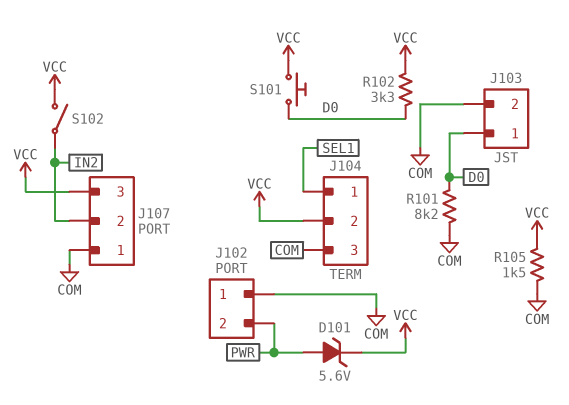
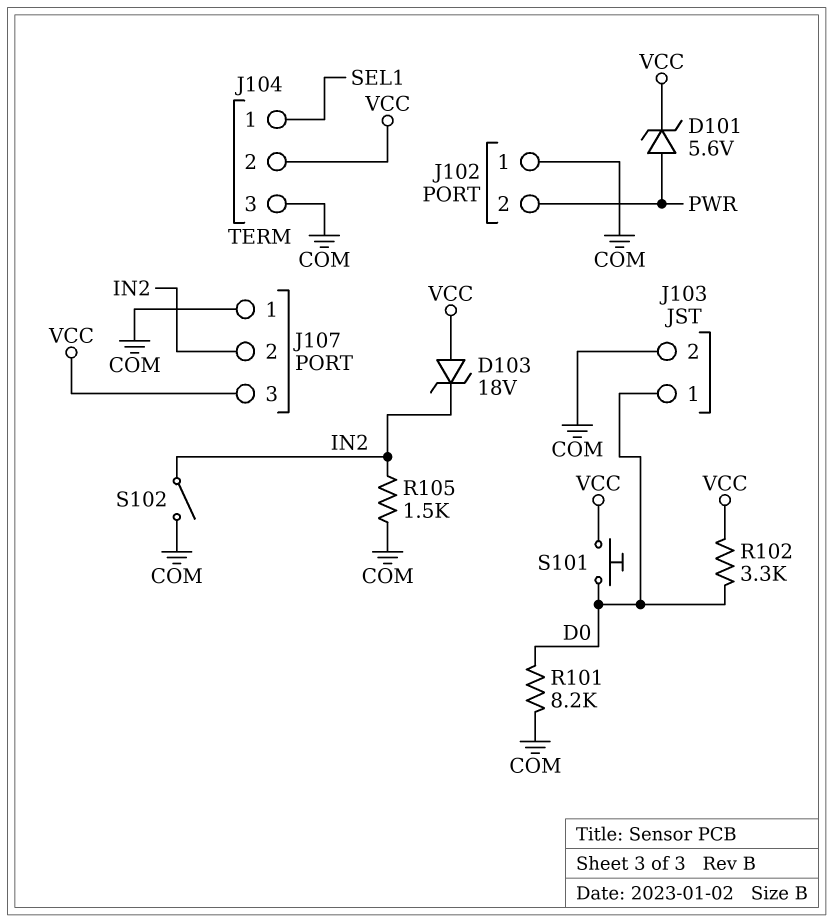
D103: none -> zener 18V (A VCC, K IN2)
R105: 1.5k (COM, VCC) -> 1.5k (COM, IN2)
S102: switch (IN2, VCC) -> switch (COM, IN2)

